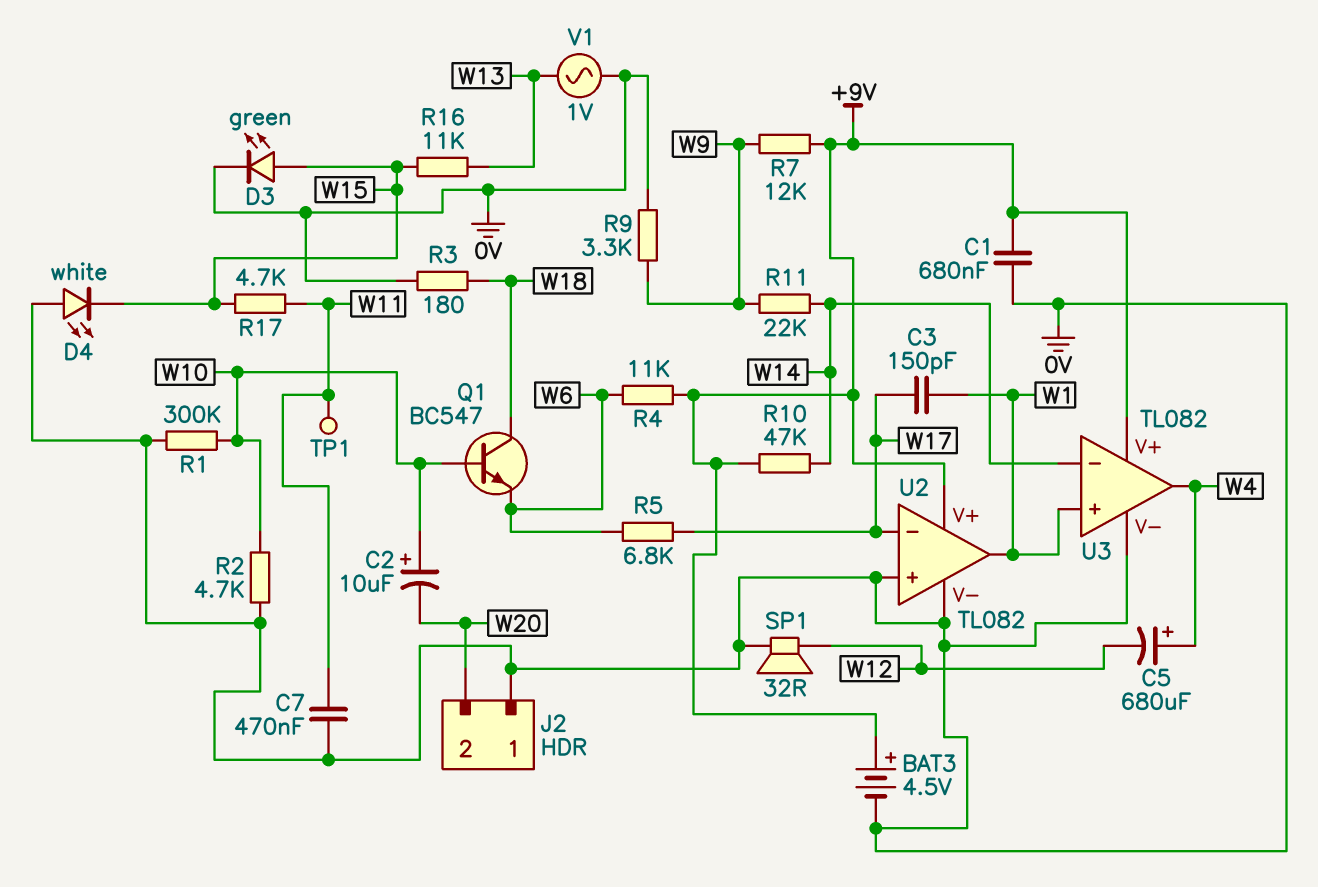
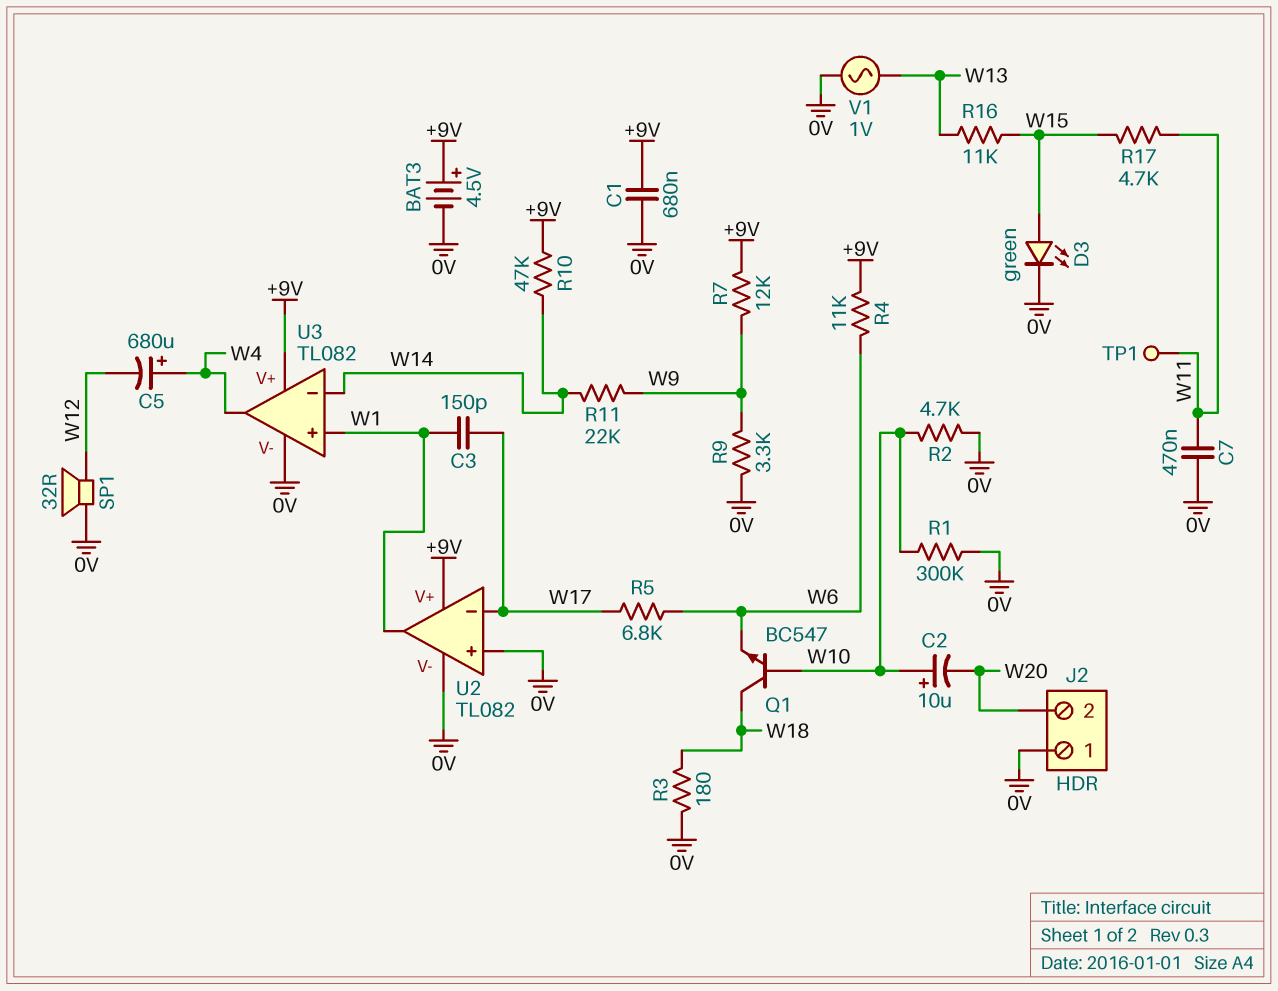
D4: LED white (A 0V, K W15) -> none

